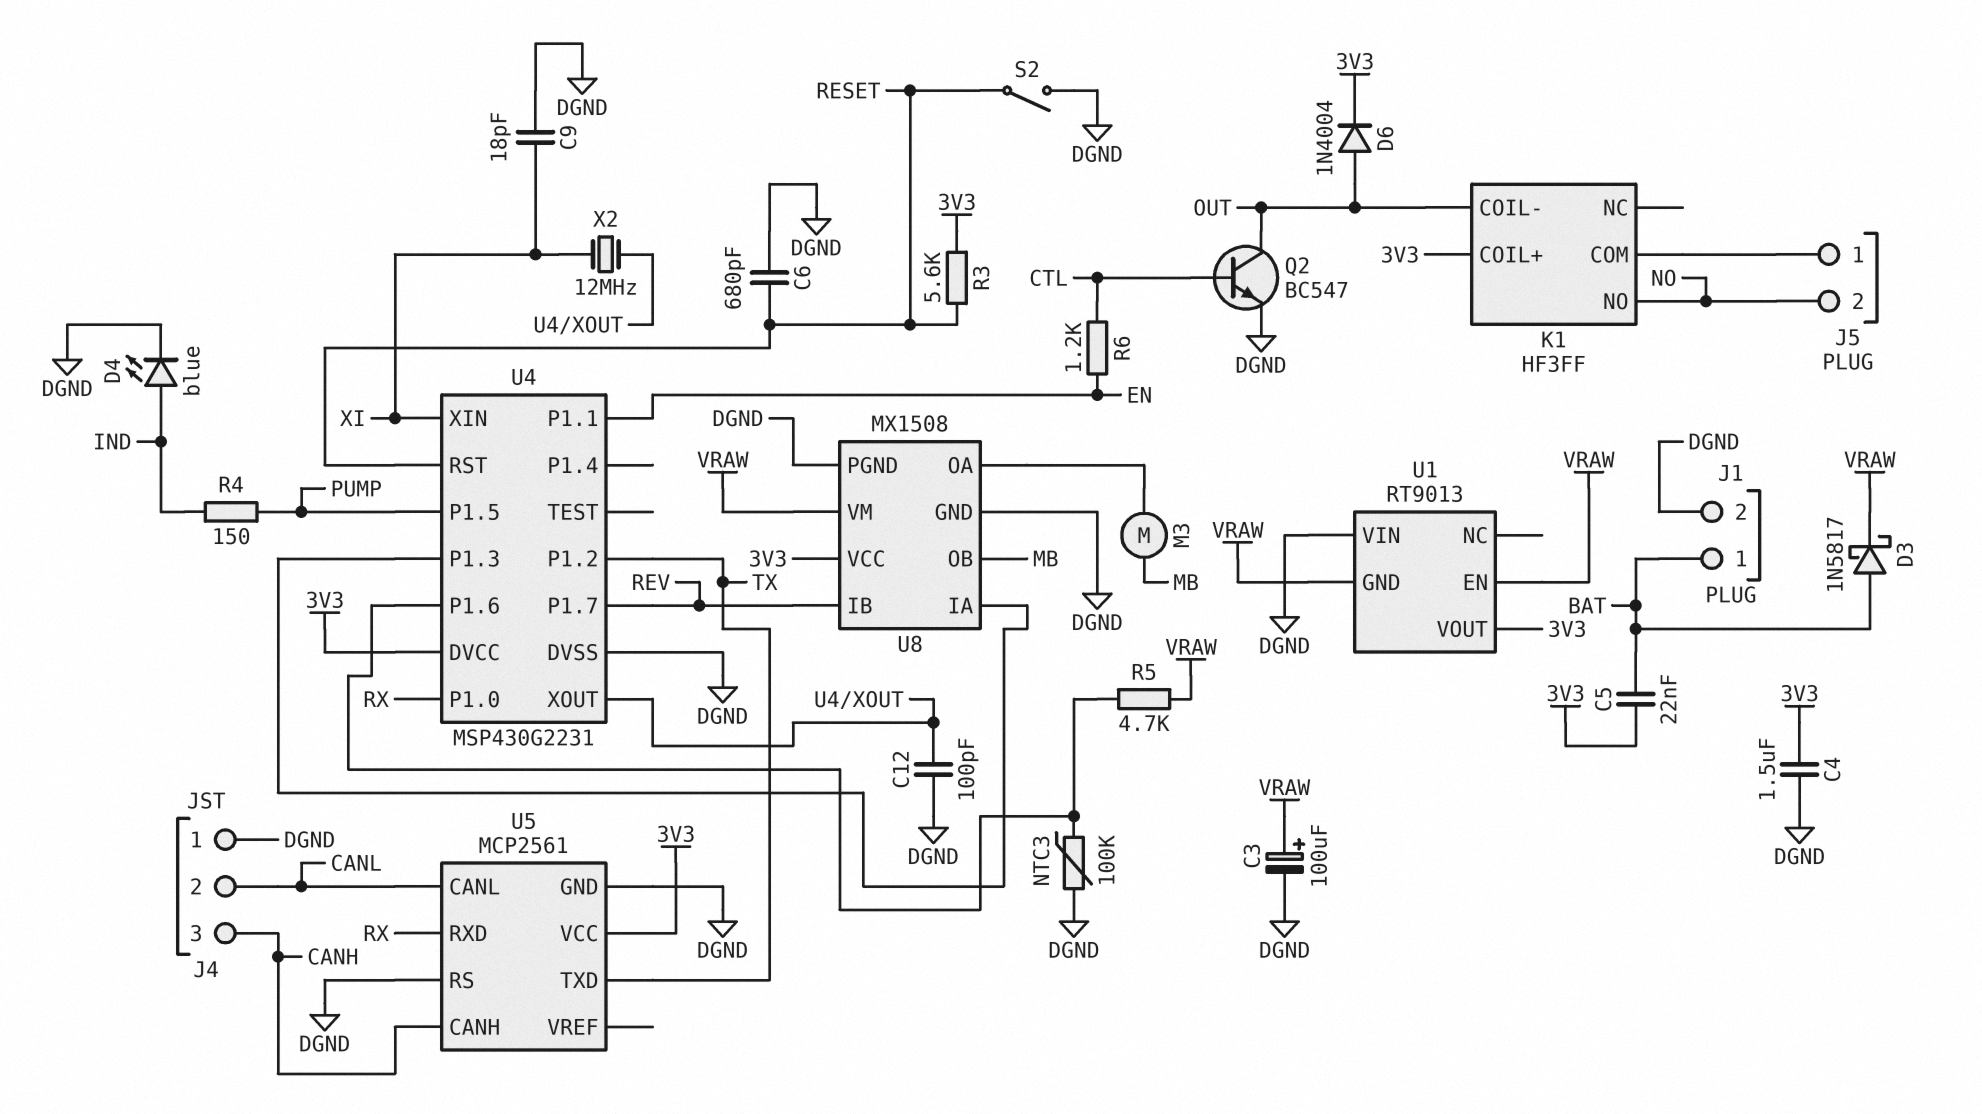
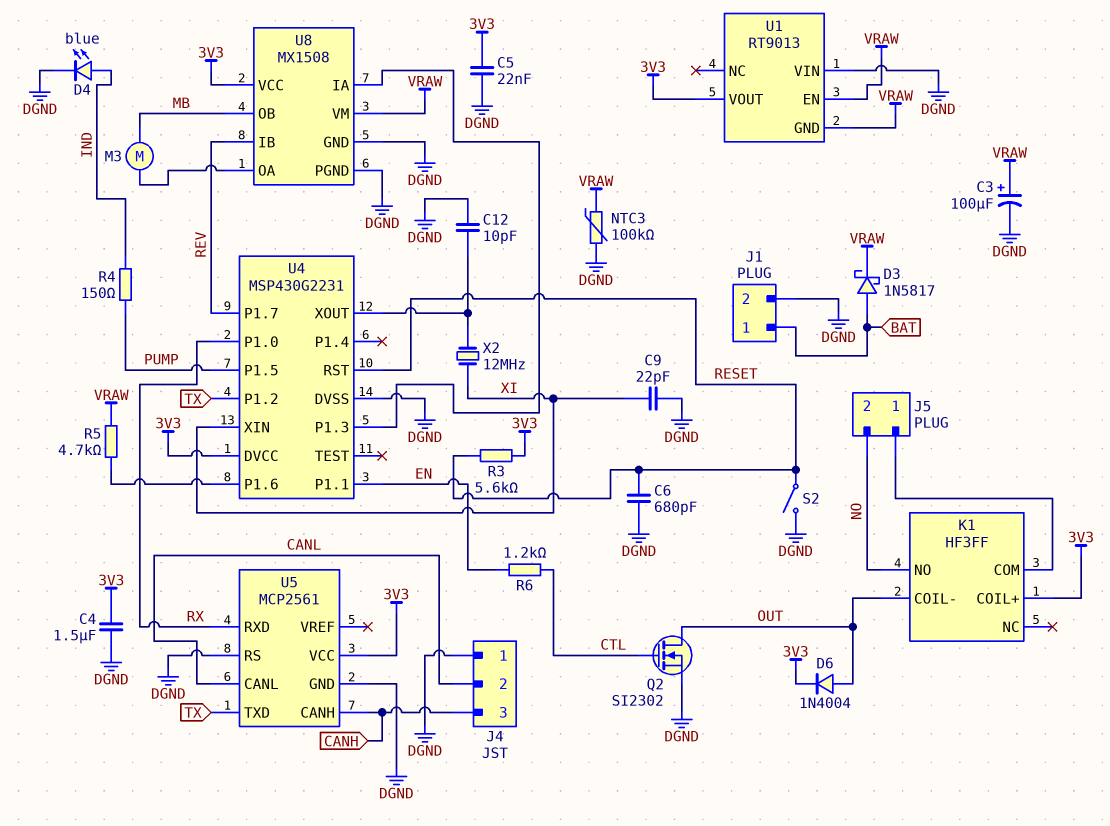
C5: 22nF (3V3, BAT) -> 22nF (3V3, DGND)
C9: 18pF (DGND, XI) -> 22pF (DGND, XI)
C12: 100pF (DGND, U4/XOUT) -> 10pF (DGND, U4/XOUT)
NTC3: 100k (DGND, U4/P1.6) -> 100k (DGND, VRAW)
Q2: NPN BC547 (B CTL, C OUT, E DGND) -> NMOS SI2302 (G CTL, D OUT, S DGND)

